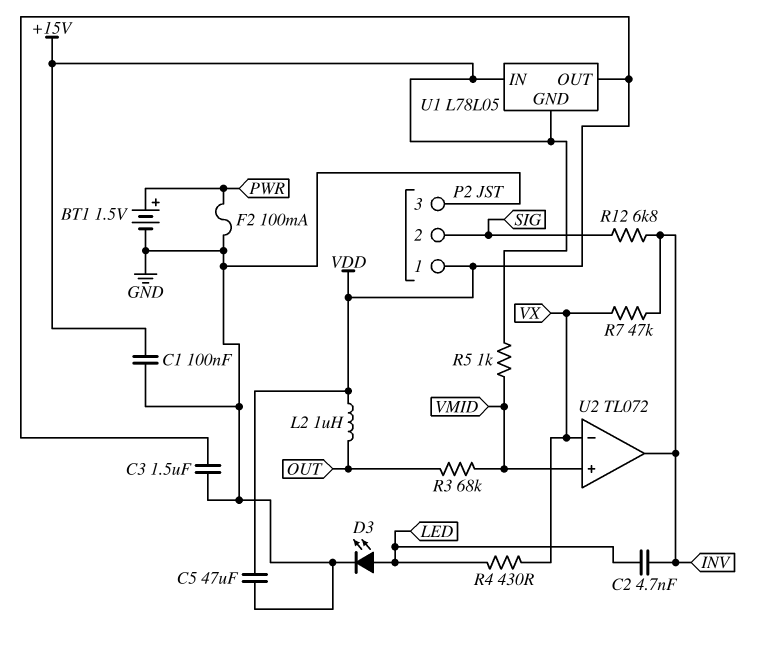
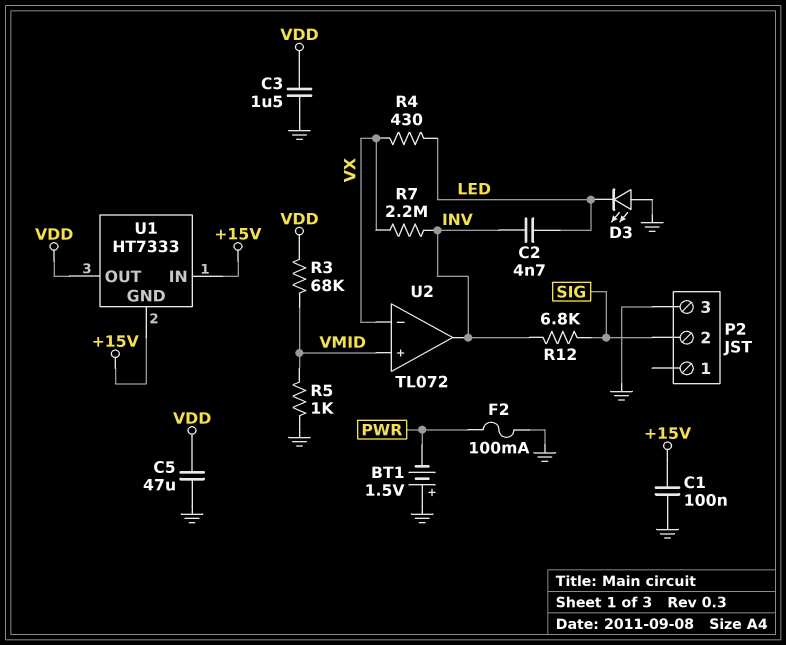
BT1: 1.5V (plus PWR, minus GND) -> 1.5V (plus GND, minus PWR)
D3: LED (A LED, K GND) -> LED (A GND, K LED)
L2: 1uH (OUT, VDD) -> none
P2 pin 1: VDD -> none
R3: 68k (OUT, VMID) -> 68k (VDD, VMID)
R5: 1k (+15V, VMID) -> 1k (GND, VMID)
R7: 47k (INV, VX) -> 2.2M (INV, VX)
U1: L78L05 -> HT7333

